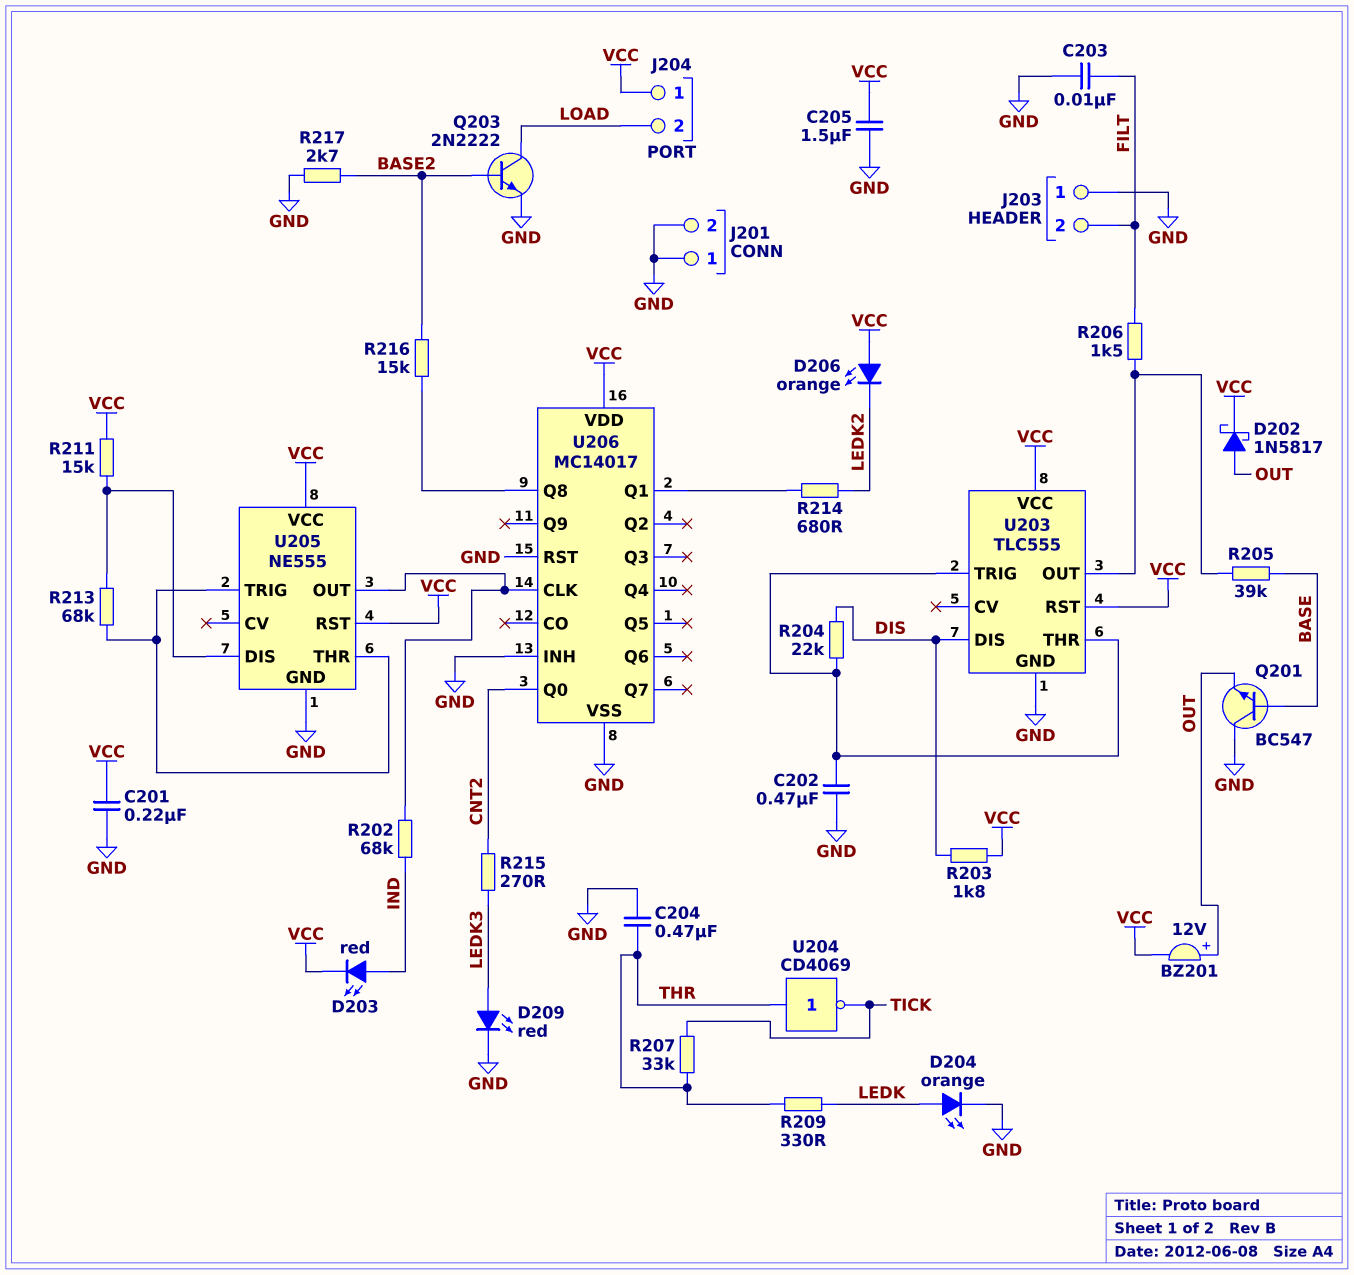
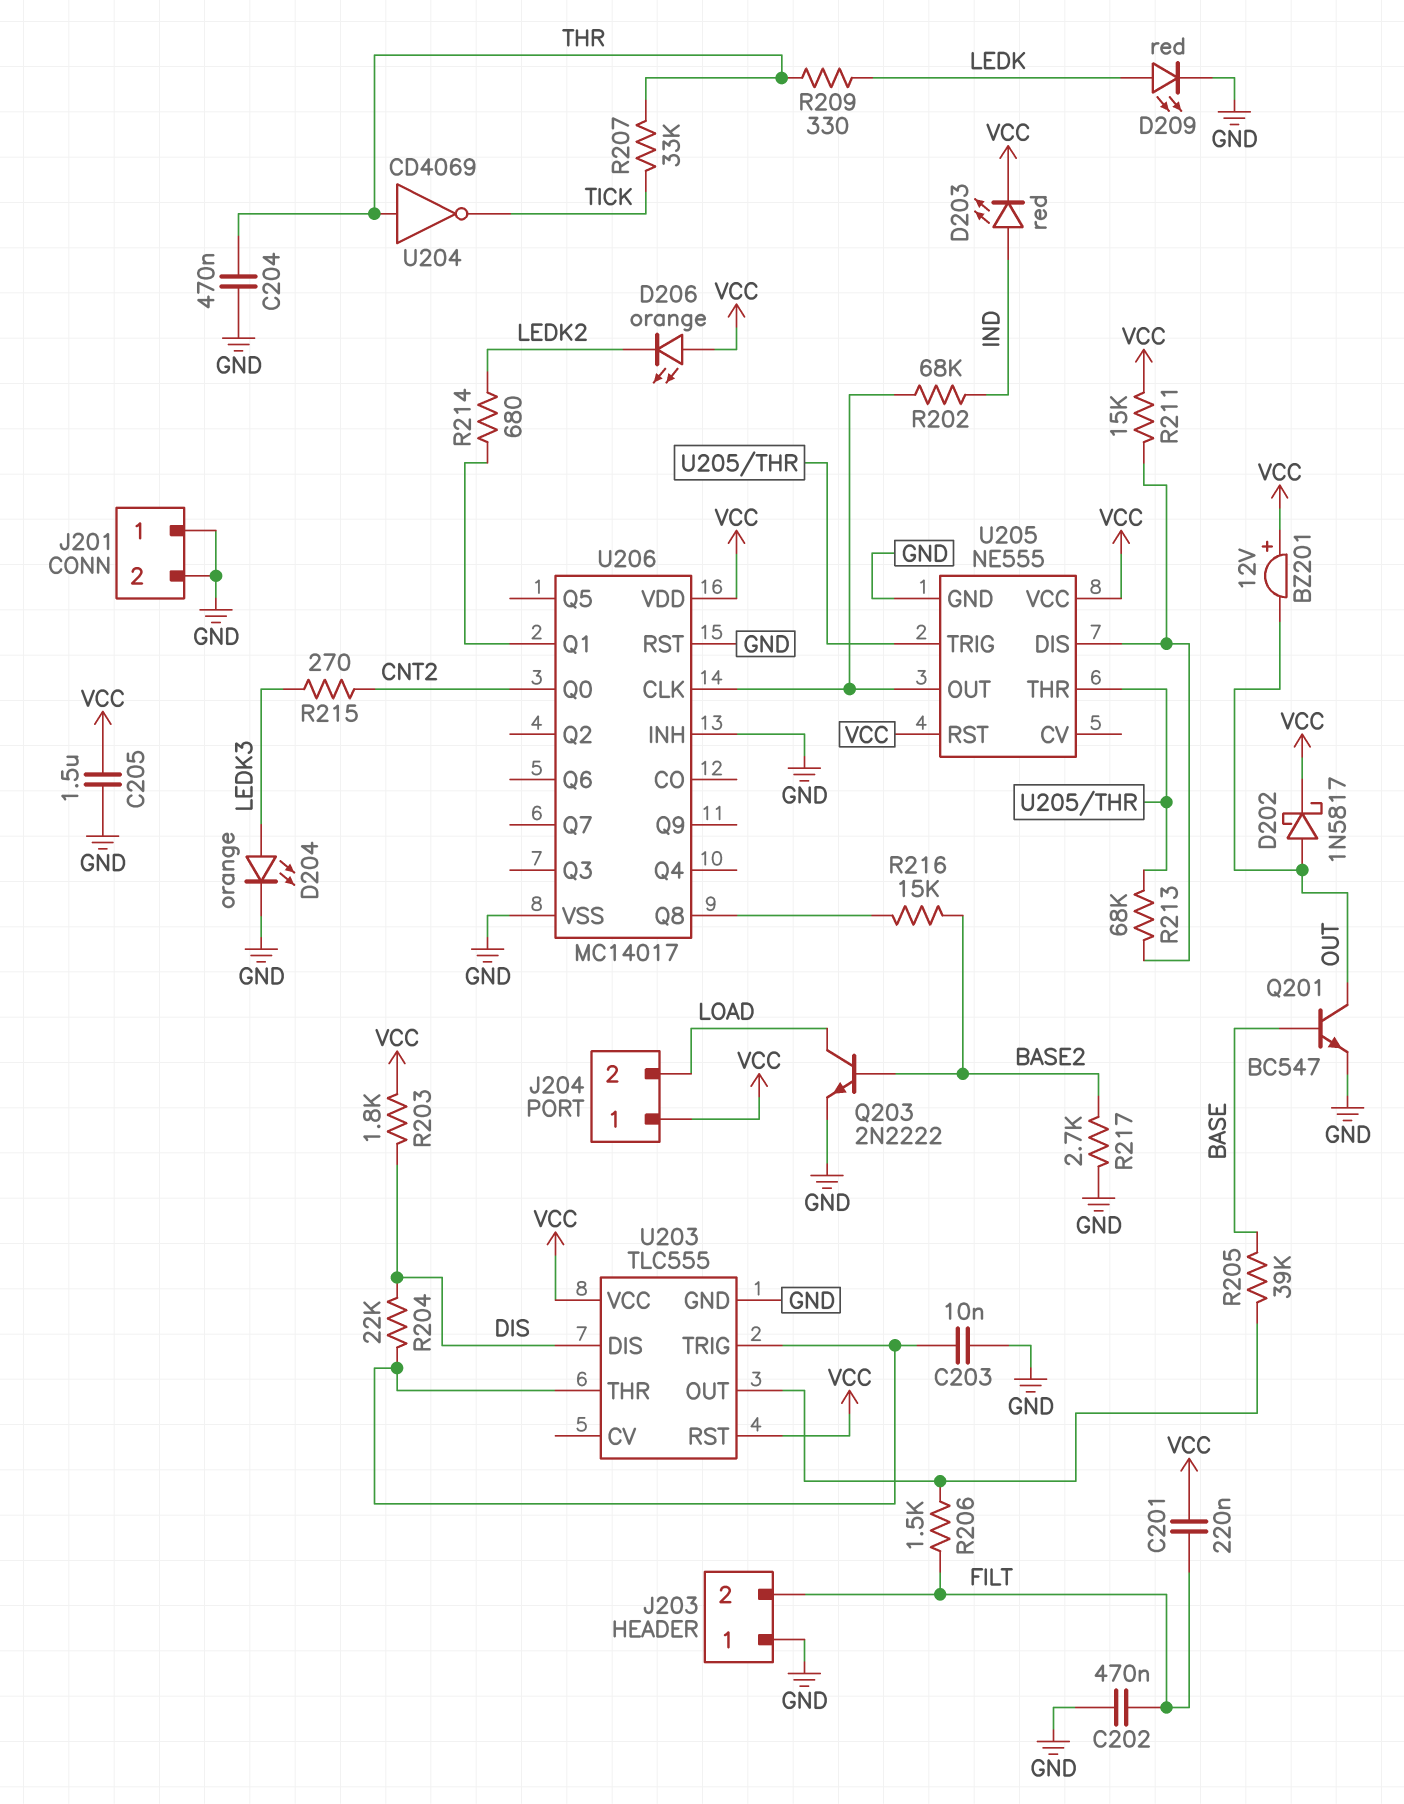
BZ201: buzzer 12V (plus OUT, minus VCC) -> buzzer 12V (plus VCC, minus OUT)
C201: 220nF (GND, VCC) -> 220nF (FILT, VCC)
C202: 470nF (GND, U203/THR) -> 470nF (FILT, GND)
C203: 10nF (FILT, GND) -> 10nF (GND, U203/THR)
D204: LED orange (A LEDK, K GND) -> LED orange (A LEDK3, K GND)
D209: LED red (A LEDK3, K GND) -> LED red (A LEDK, K GND)
Q201: NPN BC547 (B BASE, C GND, E OUT) -> NPN BC547 (B BASE, C OUT, E GND)

